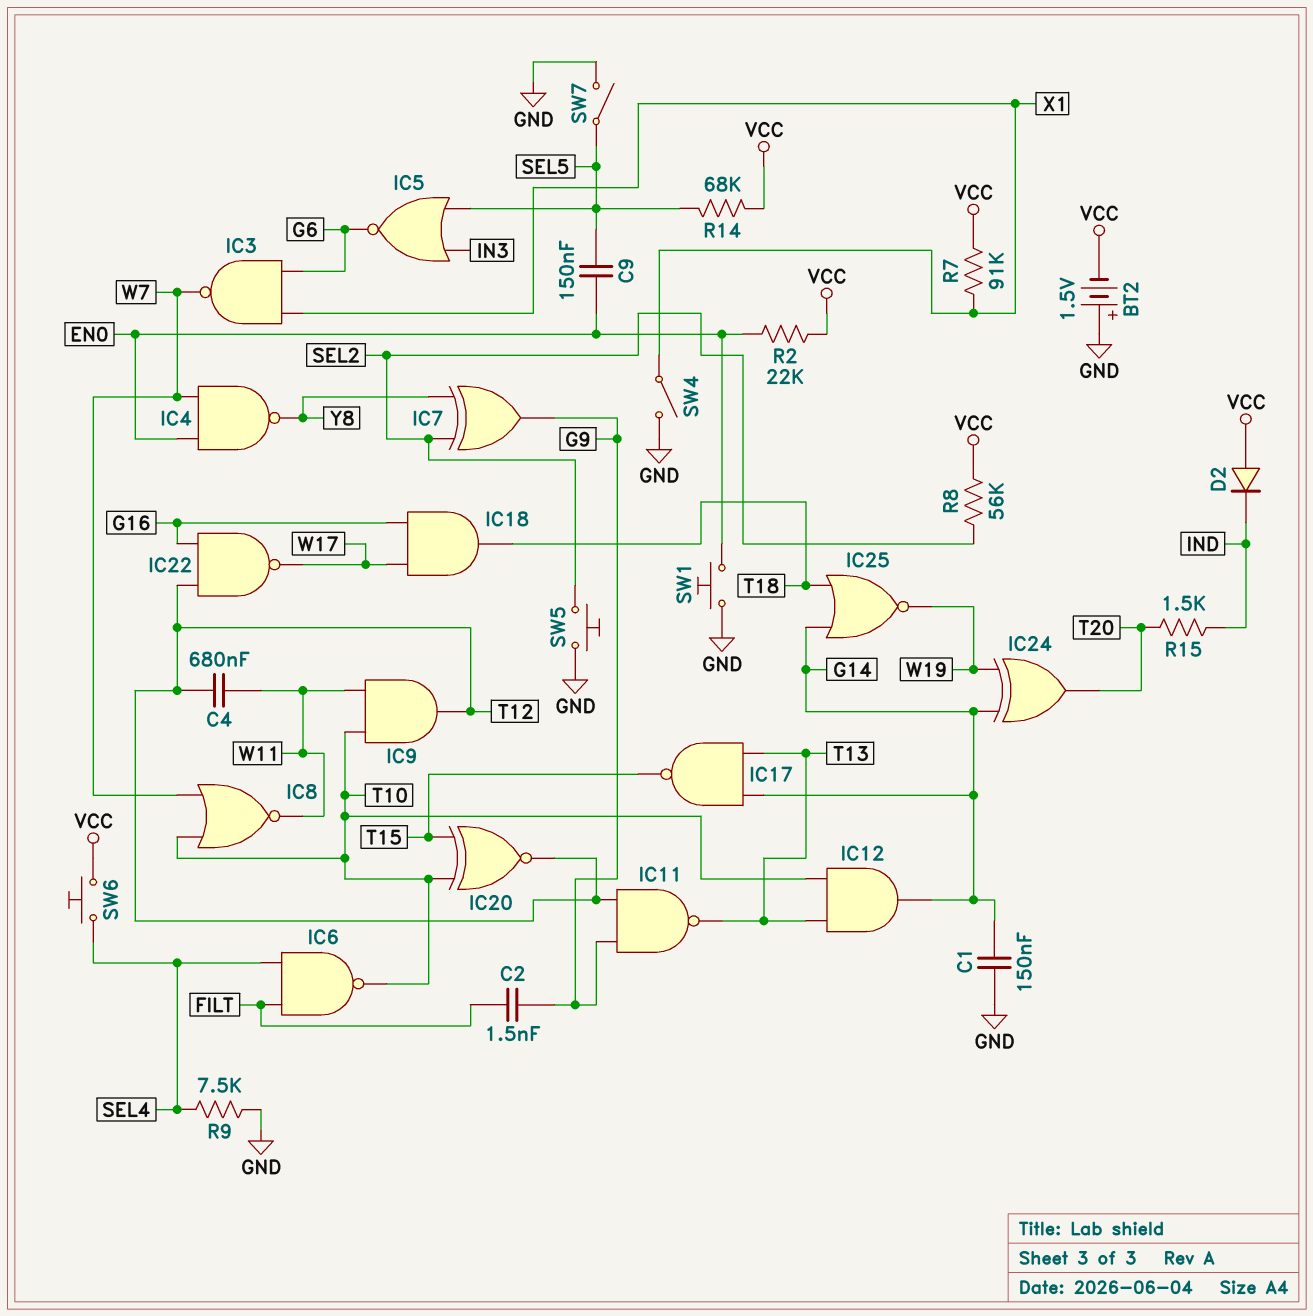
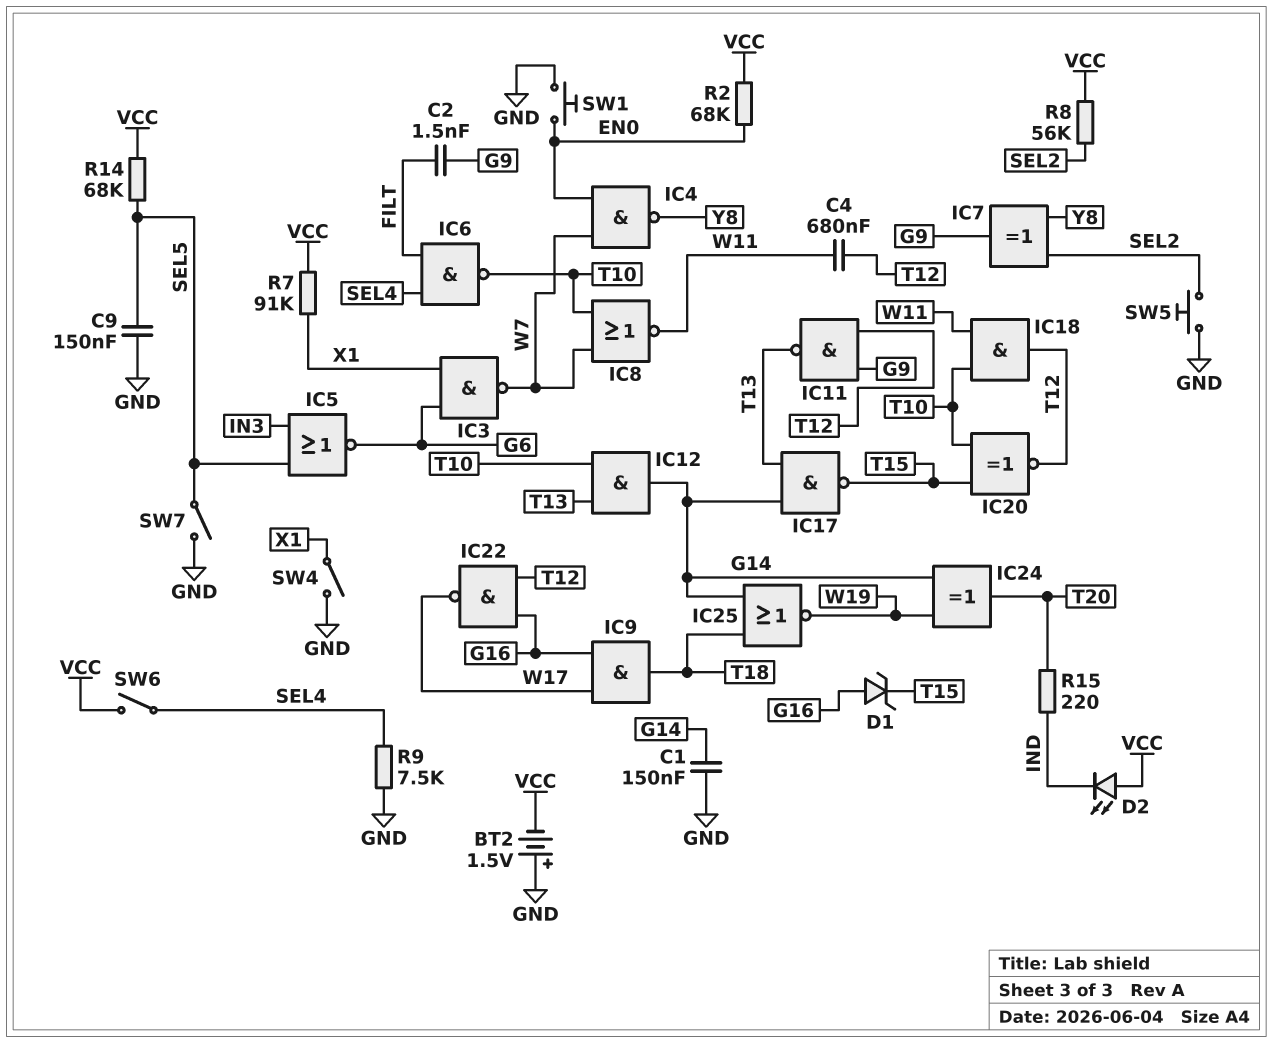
C9: 150nF (EN0, SEL5) -> 150nF (GND, SEL5)
D1: none -> zener (A G16, K T15)
D2: diode (A VCC, K IND) -> LED (A VCC, K IND)
IC9: AND (in T10, in W11, out T12) -> AND (in G16, in W17, out T18)
IC18: AND (in G16, in W17, out T18) -> AND (in T10, in W11, out T12)
R2: 22k (EN0, VCC) -> 68k (EN0, VCC)
R15: 1.5k (IND, T20) -> 220 (IND, T20)
SW6: button (SEL4, VCC) -> switch (SEL4, VCC)

